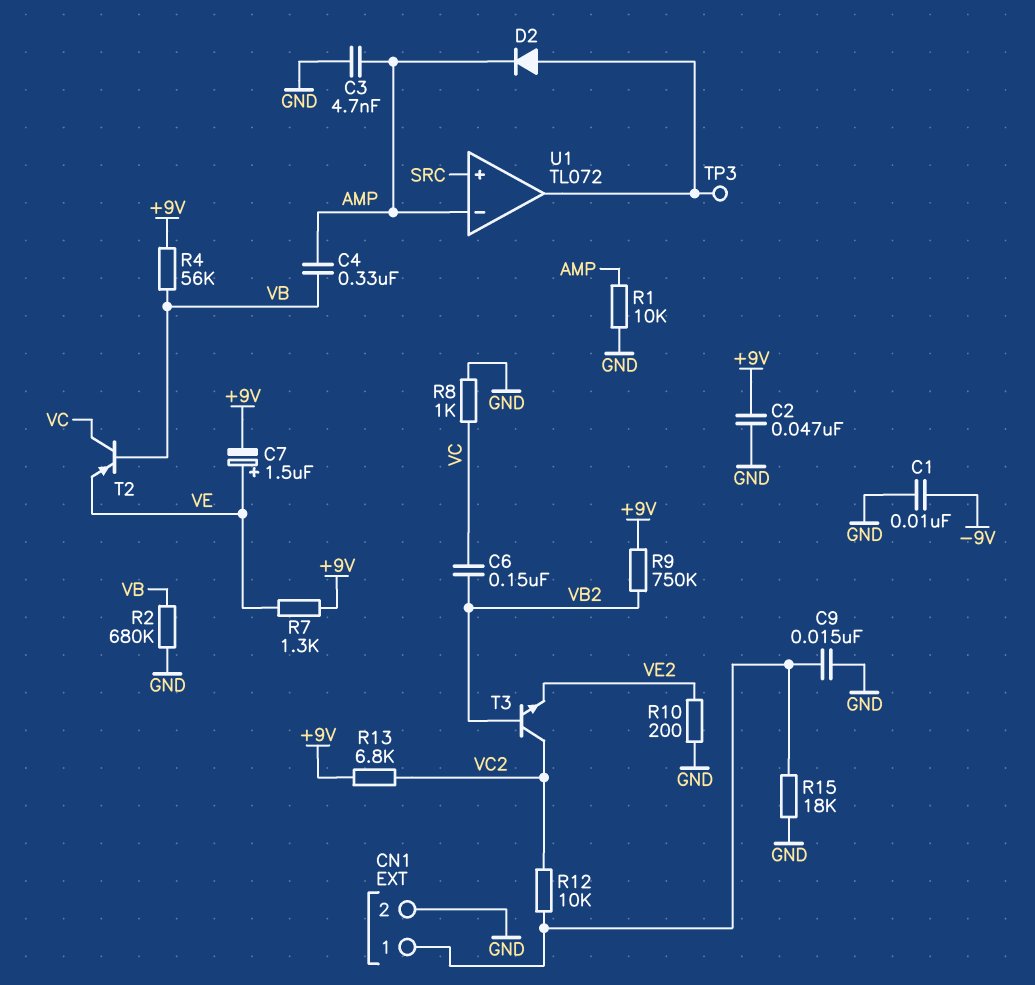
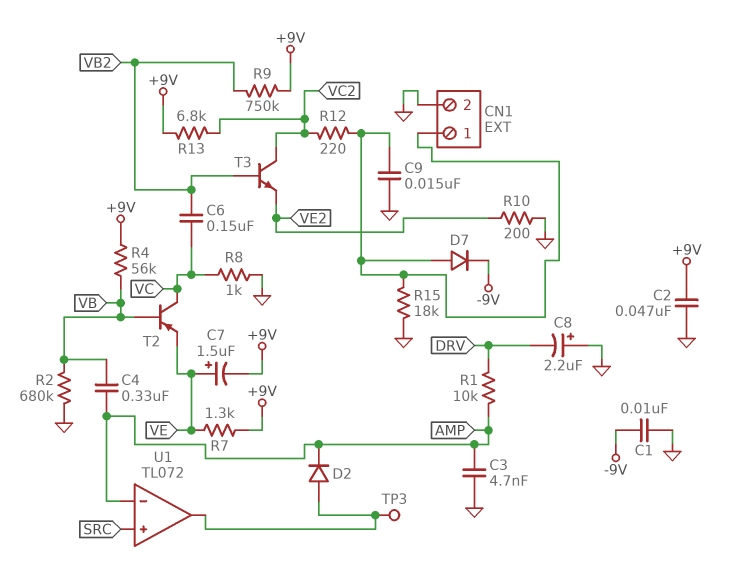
C8: none -> 2.2uF (plus GND, minus DRV)
D7: none -> diode (A CN1/1, K -9V)
R1: 10k (AMP, GND) -> 10k (AMP, DRV)
R12: 10k (CN1/1, VC2) -> 220 (CN1/1, VC2)

